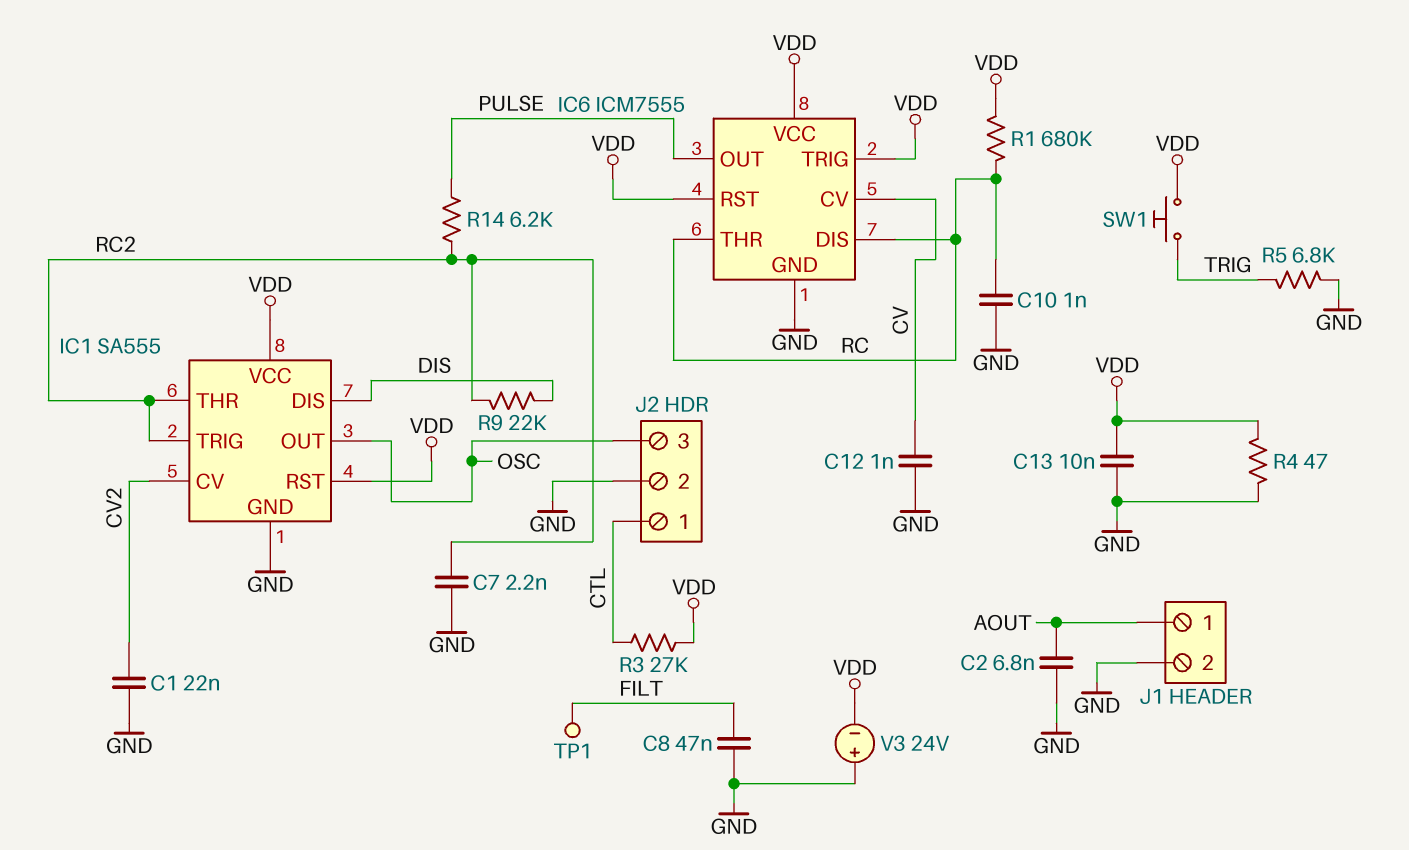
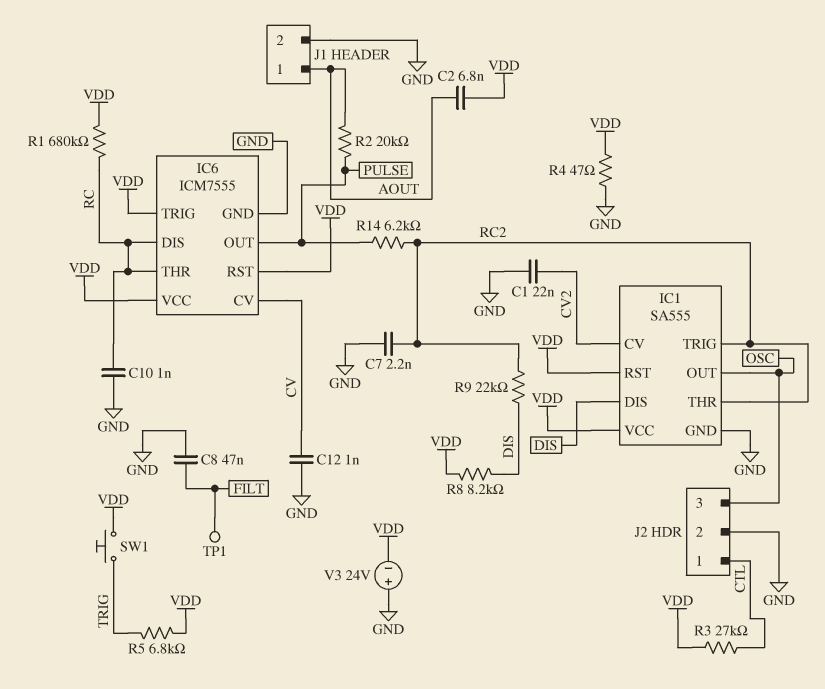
C2: 6.8nF (AOUT, GND) -> 6.8nF (AOUT, VDD)
C13: 10nF (GND, VDD) -> none
R2: none -> 20k (AOUT, PULSE)
R5: 6.8k (GND, TRIG) -> 6.8k (TRIG, VDD)
R8: none -> 8.2k (DIS, VDD)

